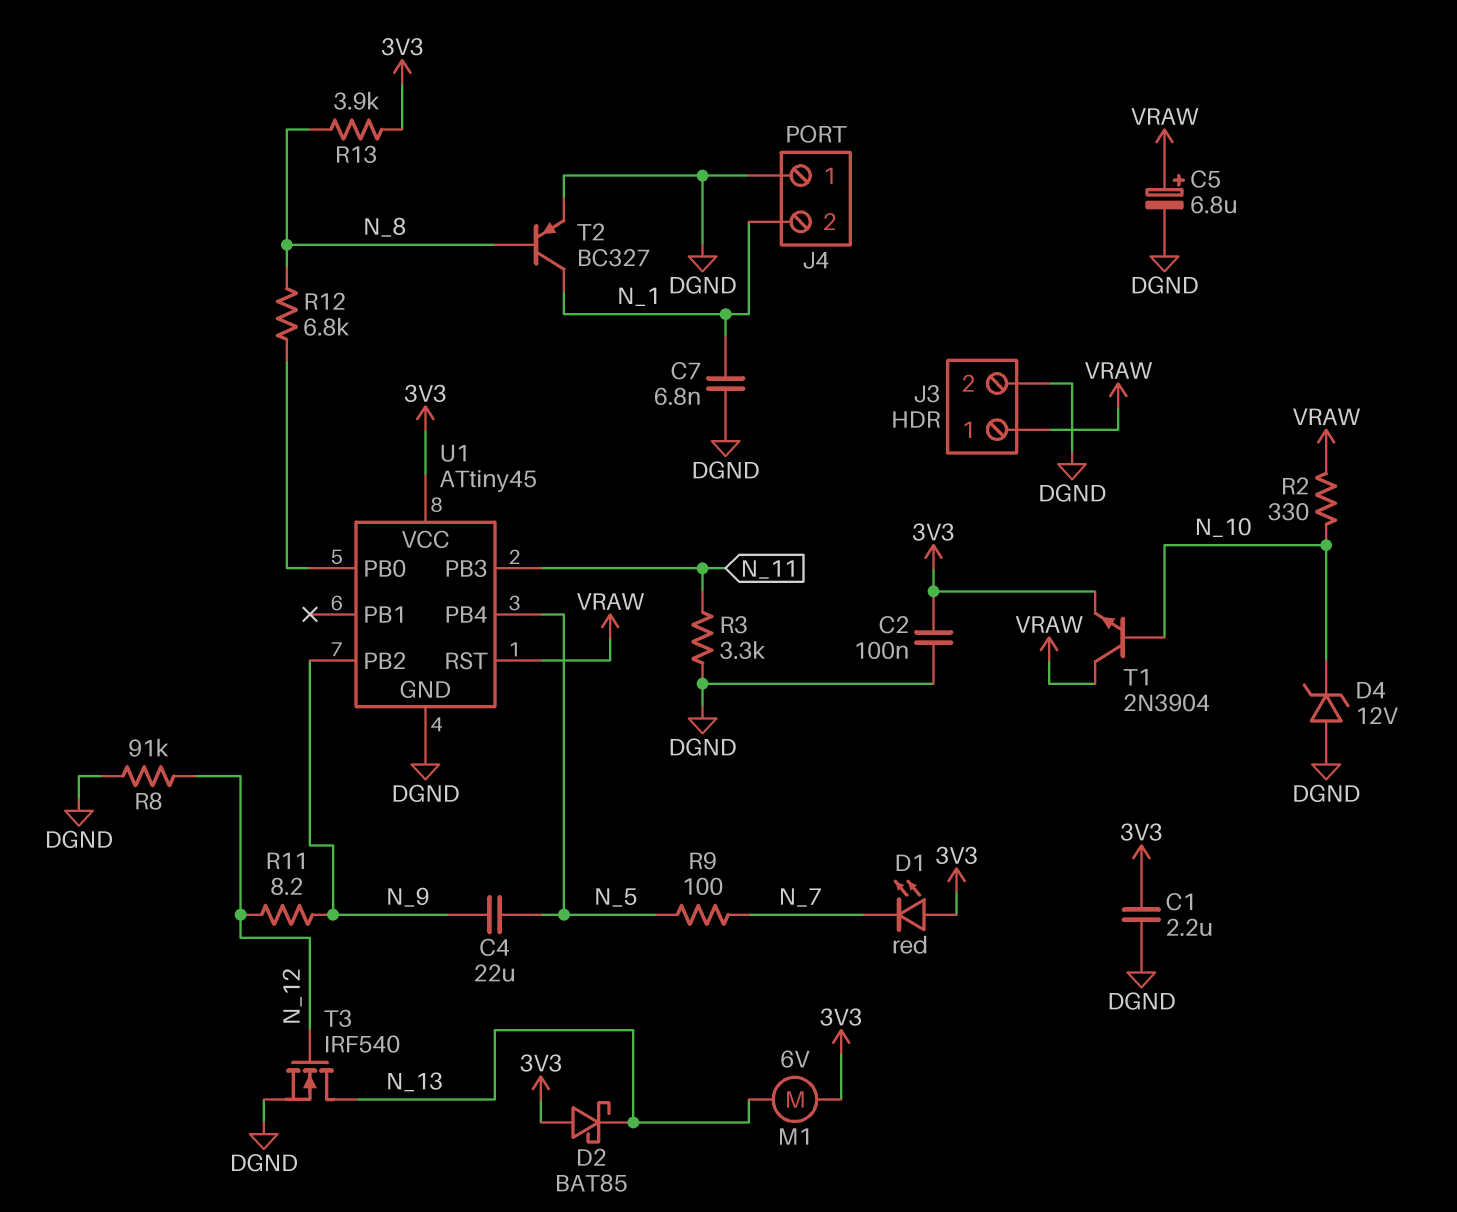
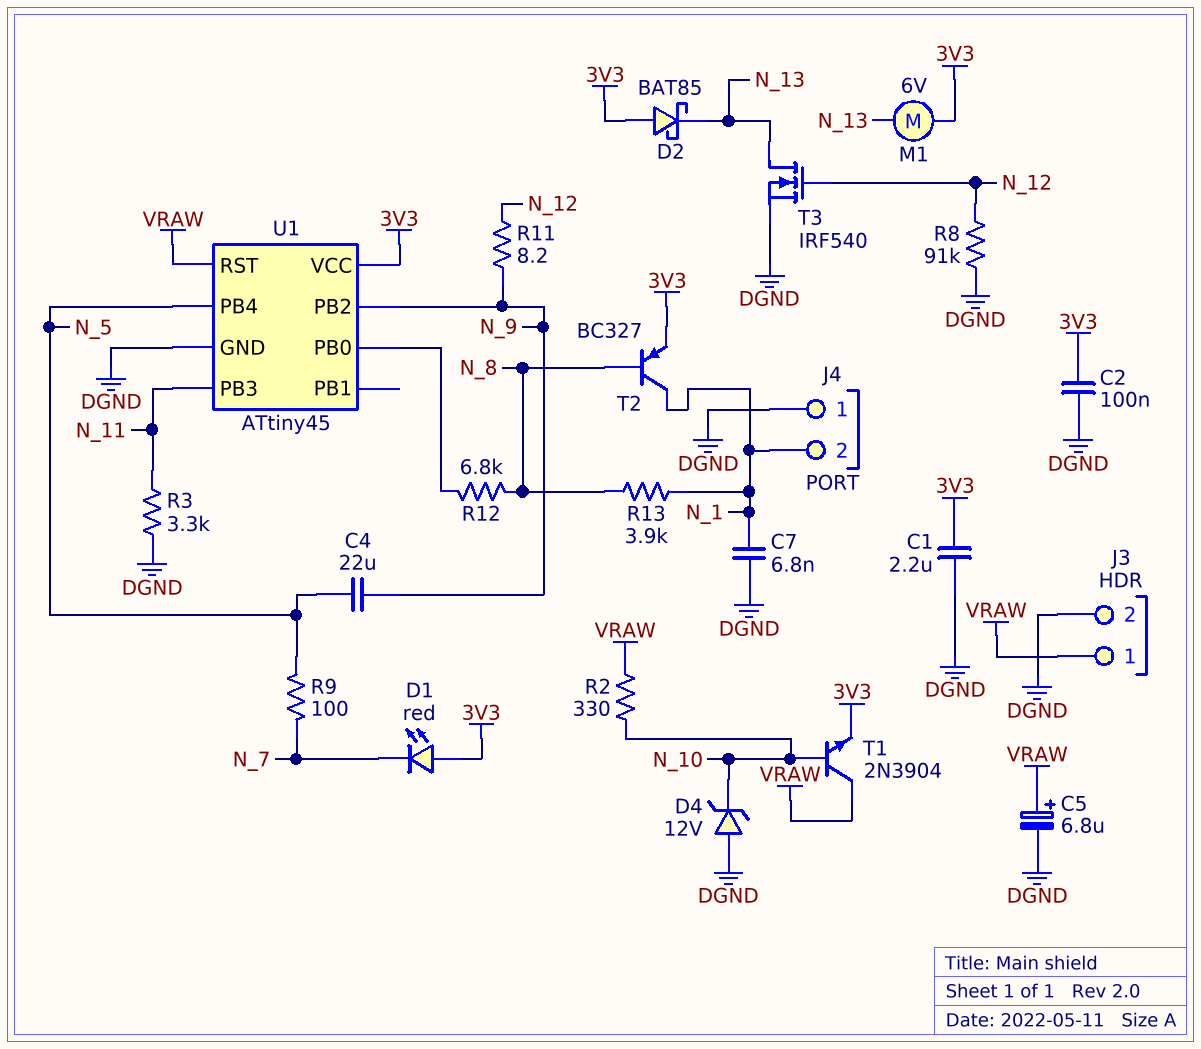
R13: 3.9k (3V3, N_8) -> 3.9k (N_1, N_8)
T2: PNP BC327 (B N_8, C N_1, E DGND) -> PNP BC327 (B N_8, C N_1, E 3V3)

